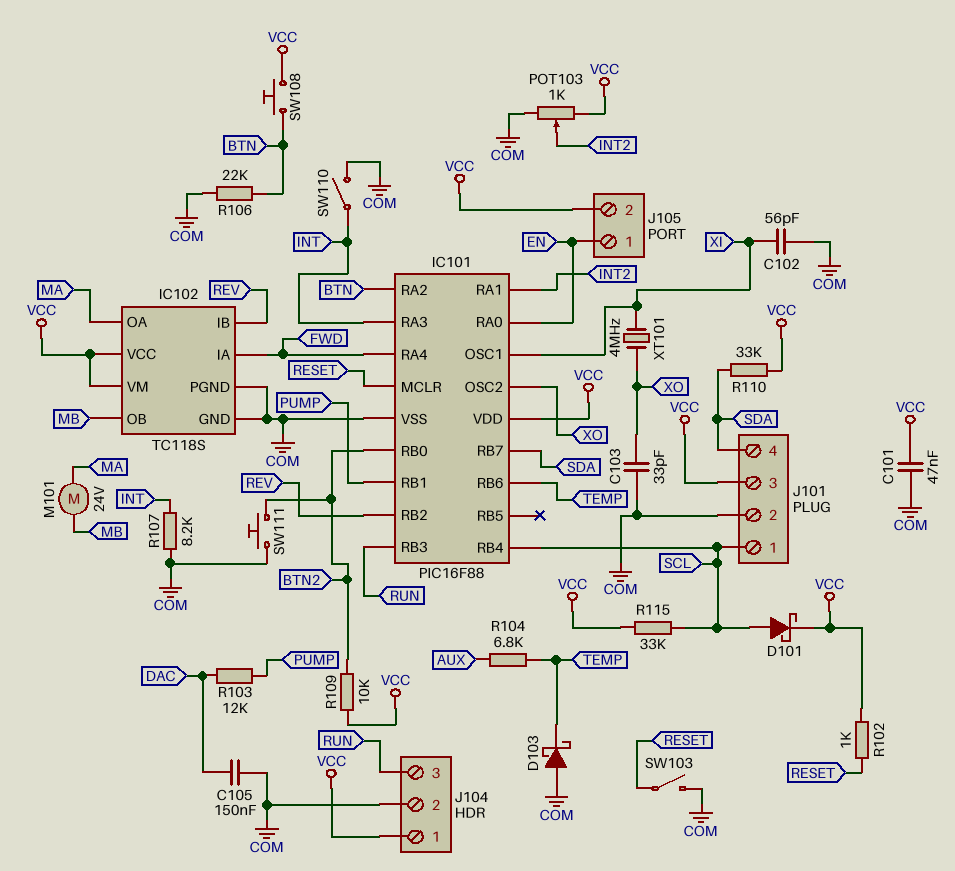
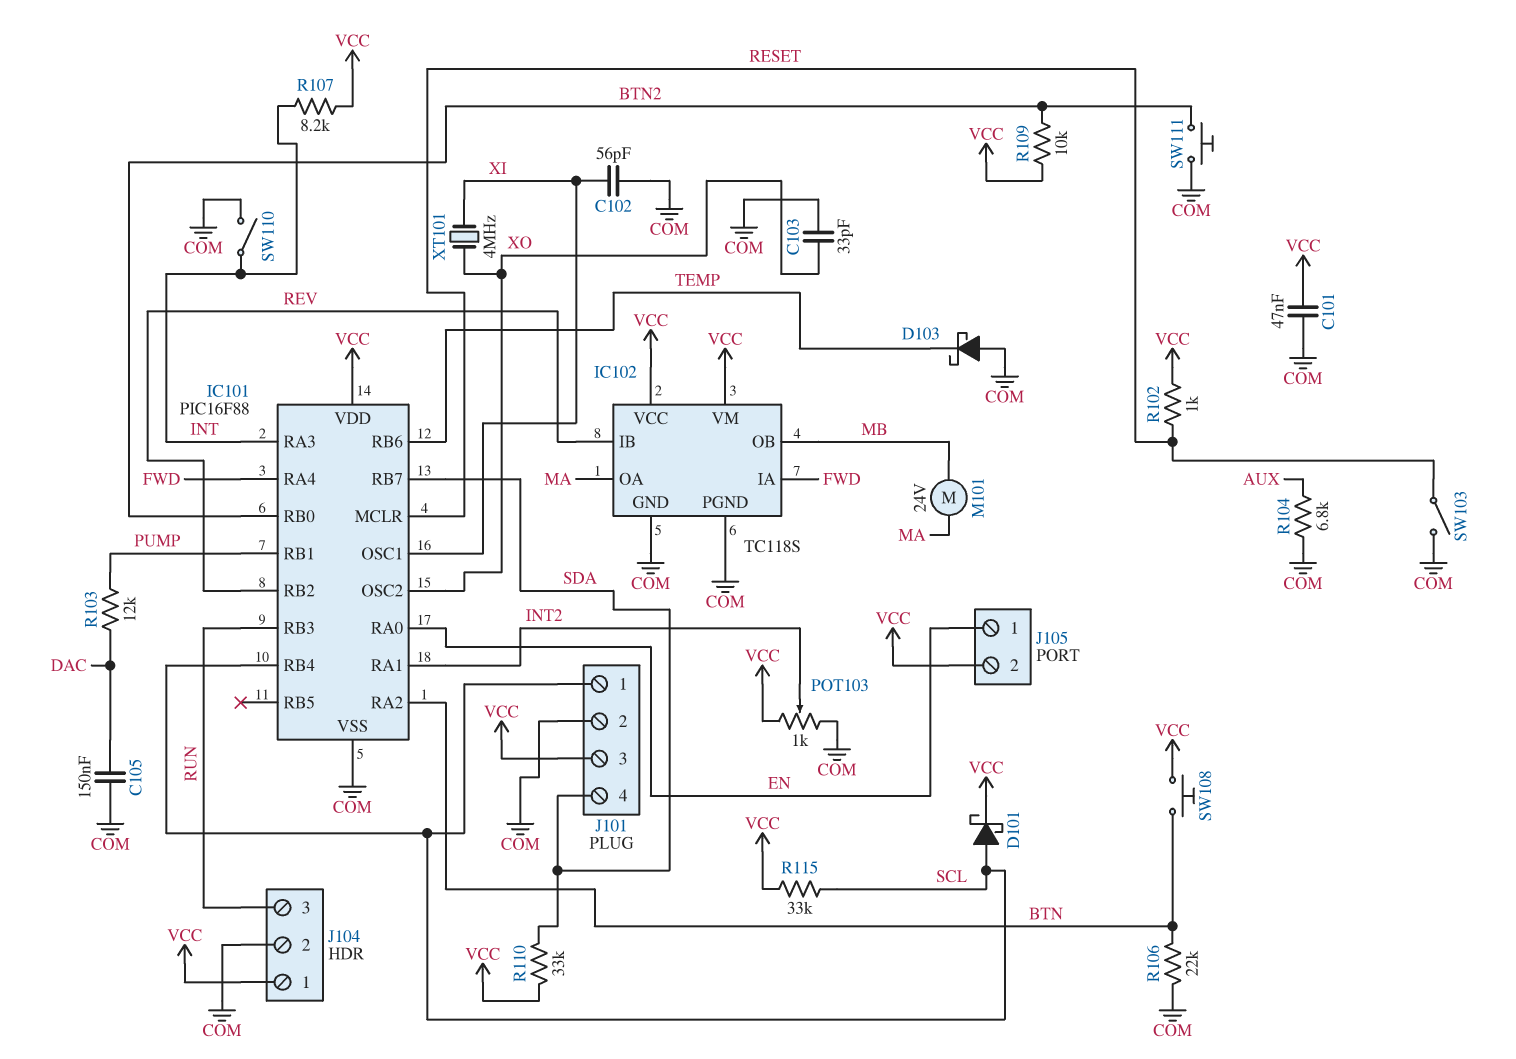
R104: 6.8k (AUX, TEMP) -> 6.8k (AUX, COM)
R107: 8.2k (COM, INT) -> 8.2k (INT, VCC)

